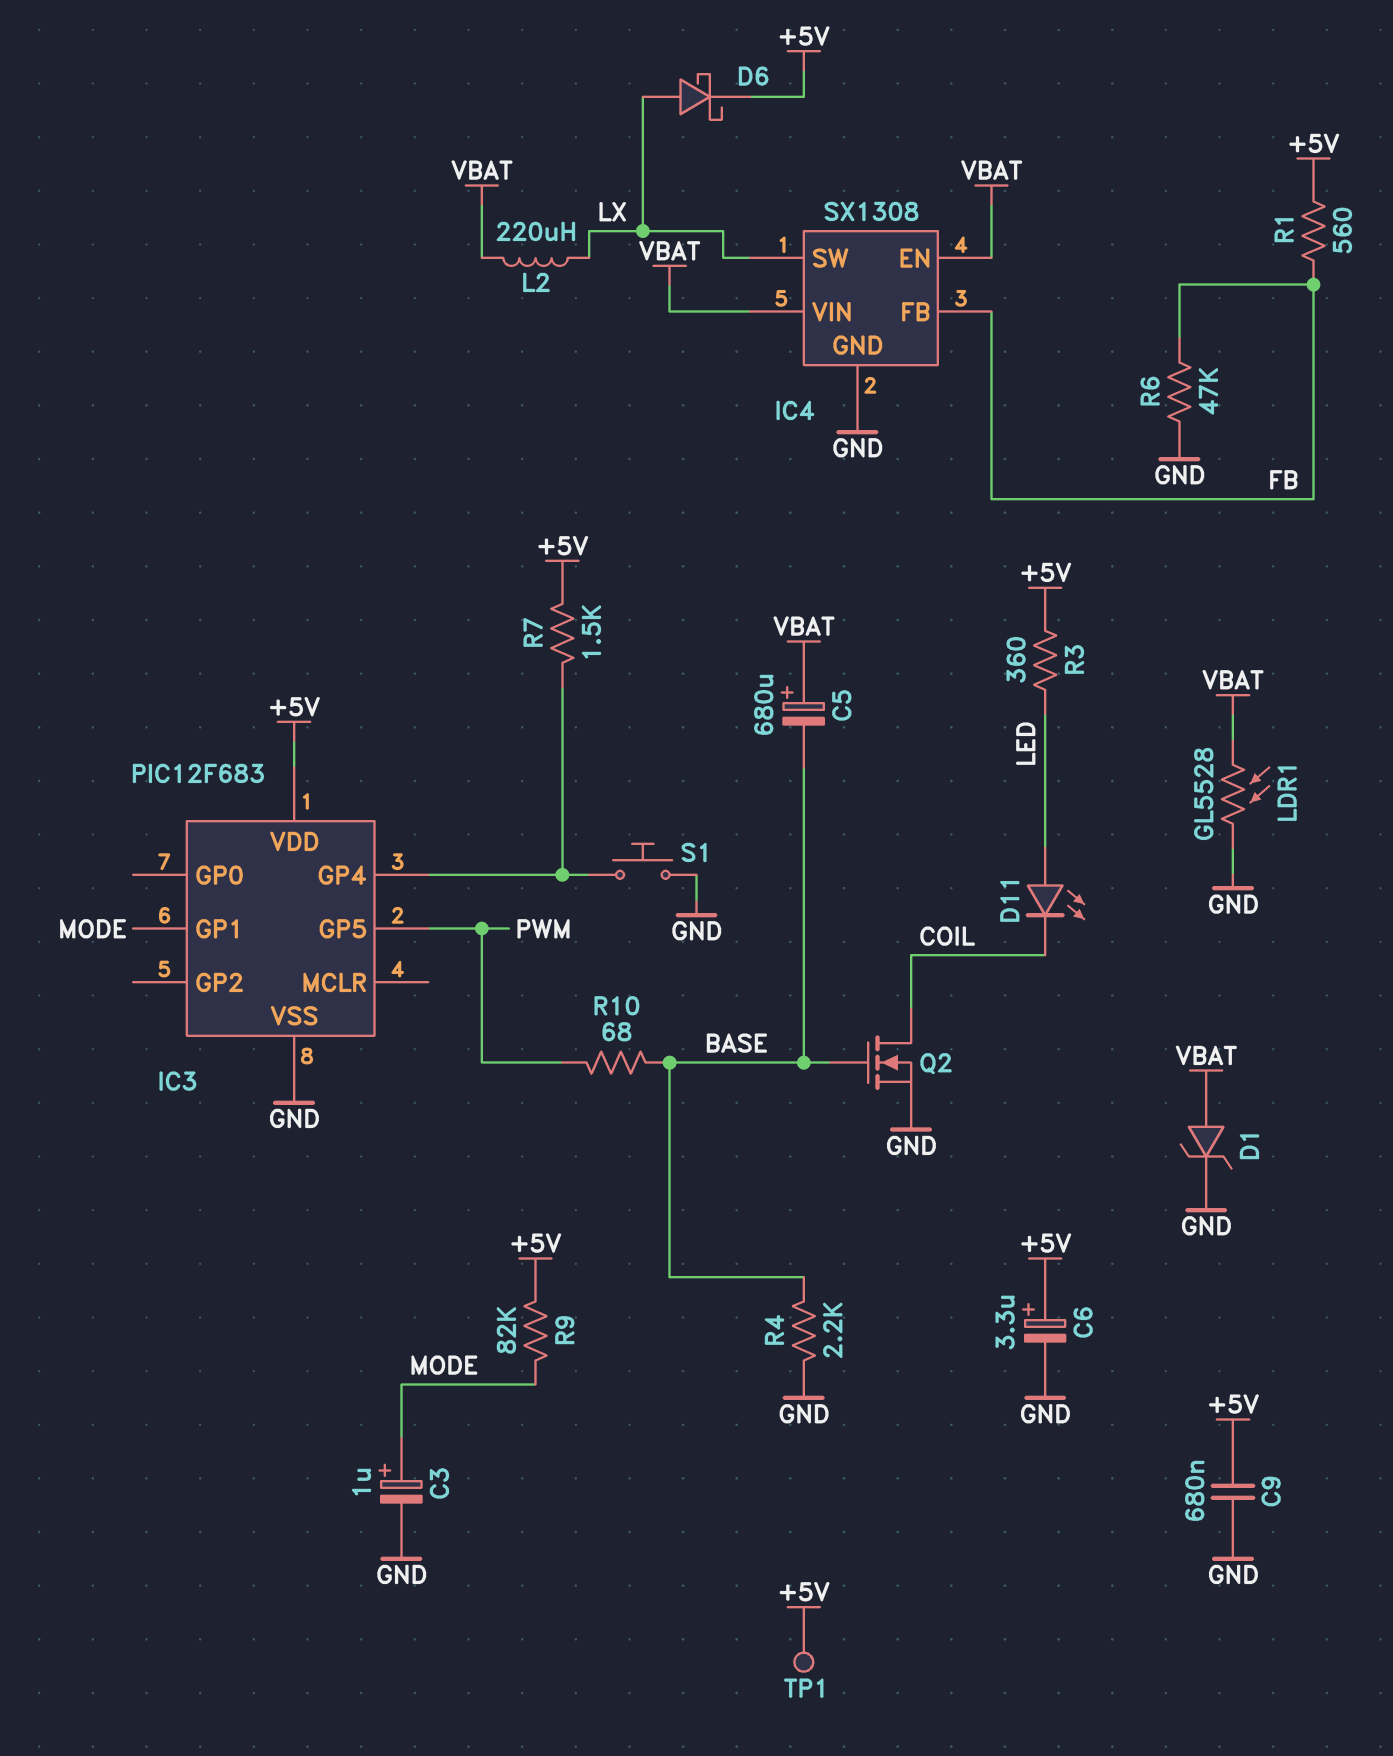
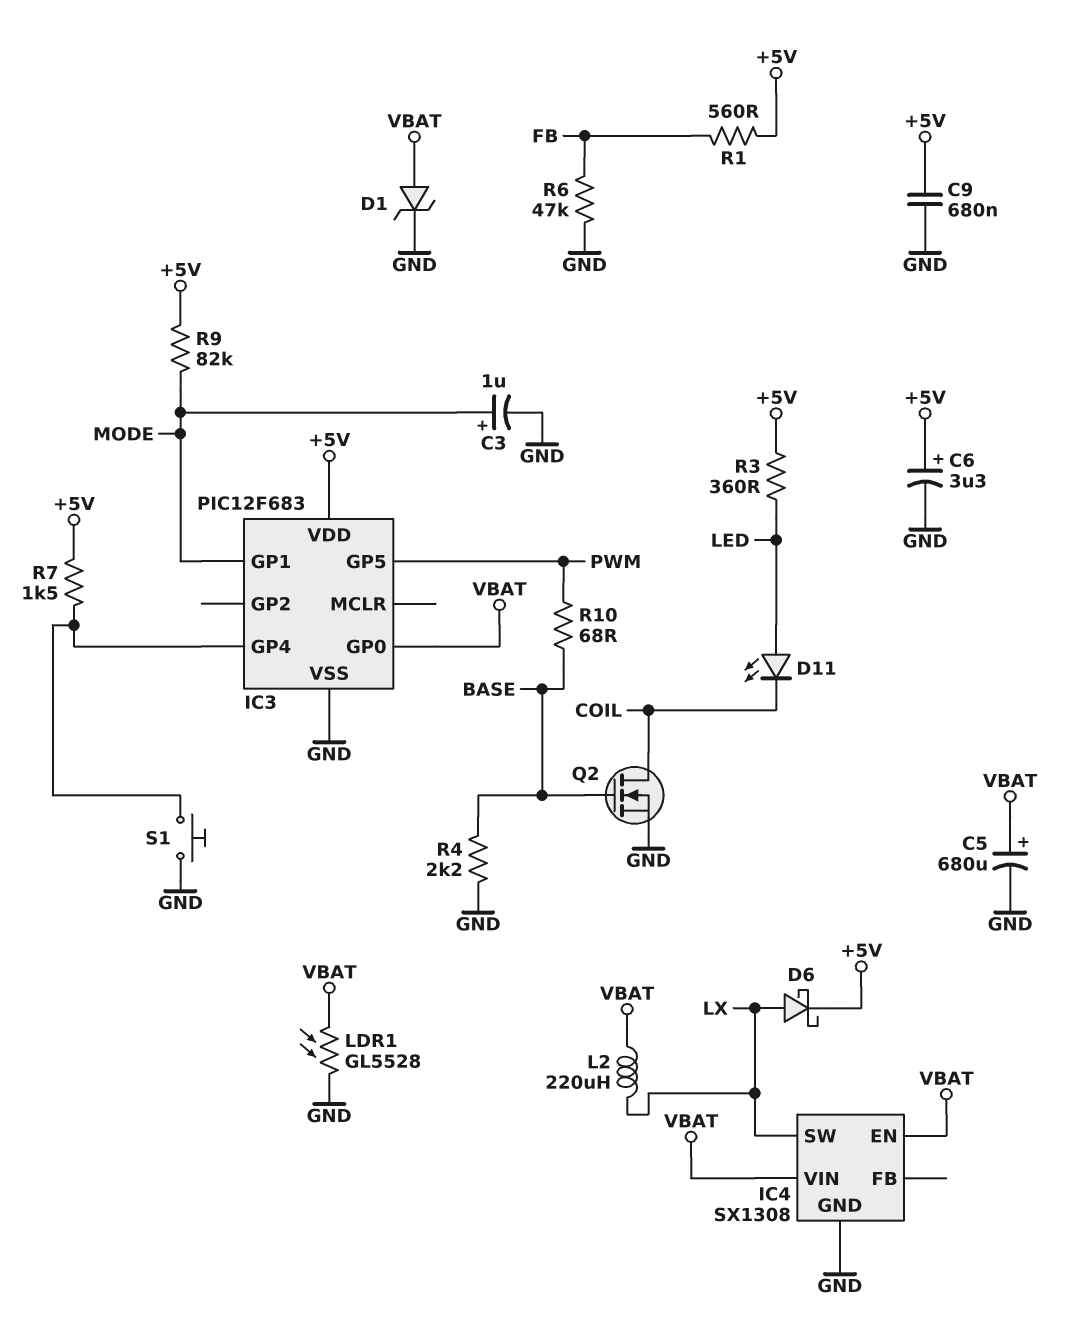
C5: 680uF (plus VBAT, minus BASE) -> 680uF (plus VBAT, minus GND)
IC3 pin GP0: none -> VBAT
IC4 pin FB: FB -> none
TP1: test point (+5V) -> none

